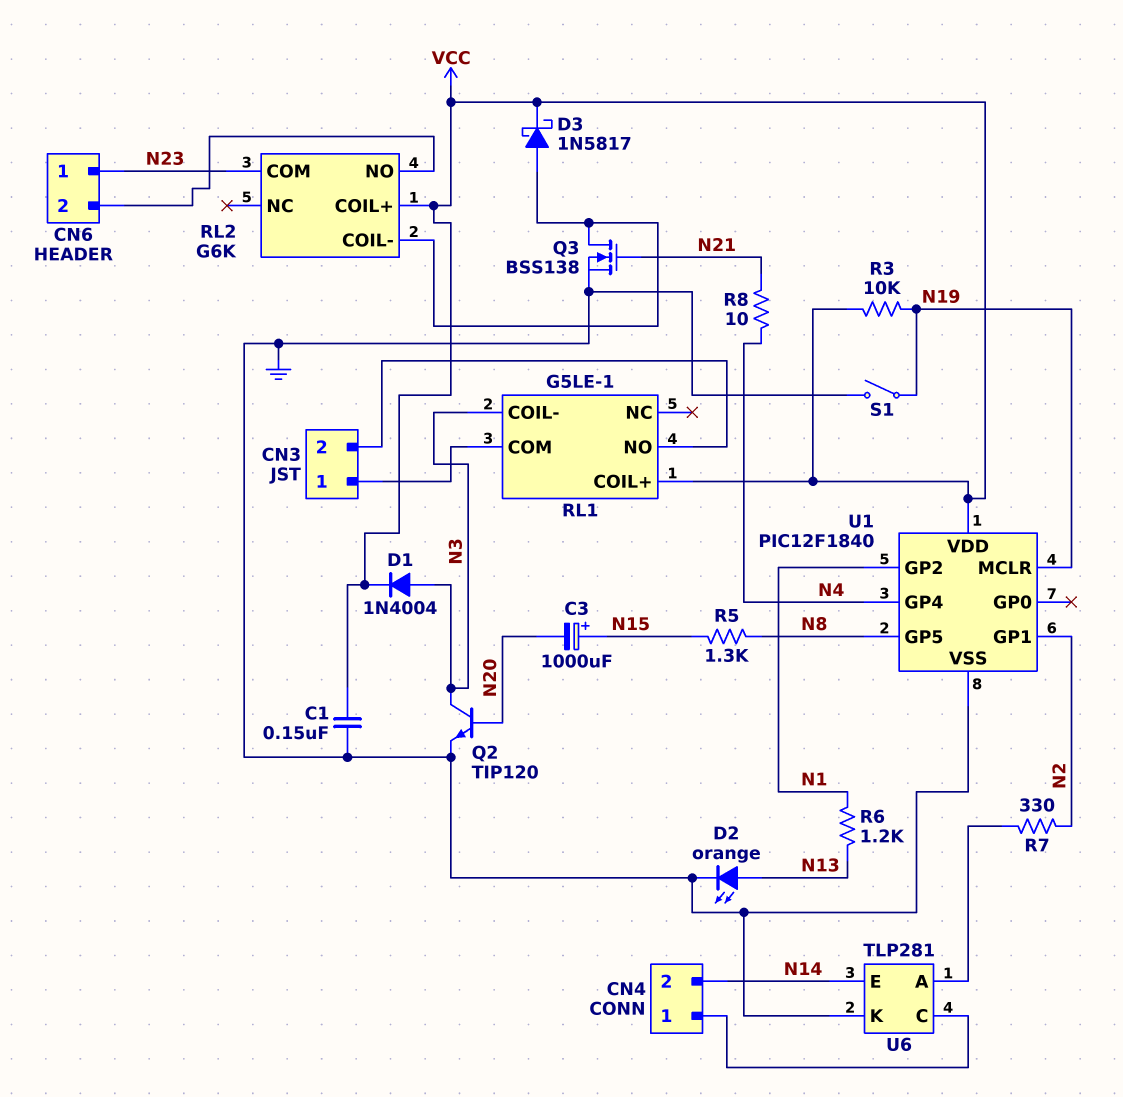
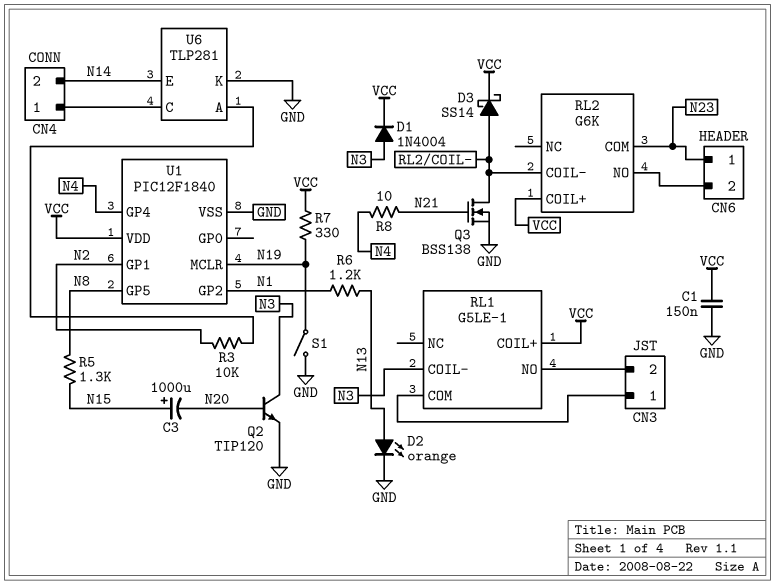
D3: schottky 1N5817 (A RL2/COIL-, K VCC) -> schottky SS14 (A RL2/COIL-, K VCC)
R3: 10k (N19, VCC) -> 10k (N2, U6/A)
R7: 330 (N2, U6/A) -> 330 (N19, VCC)

